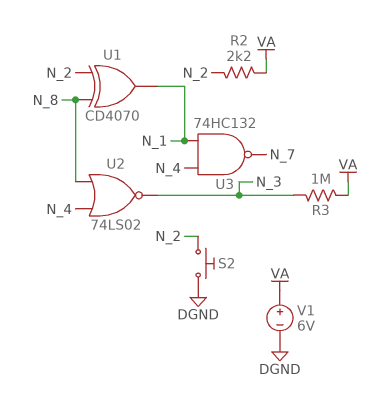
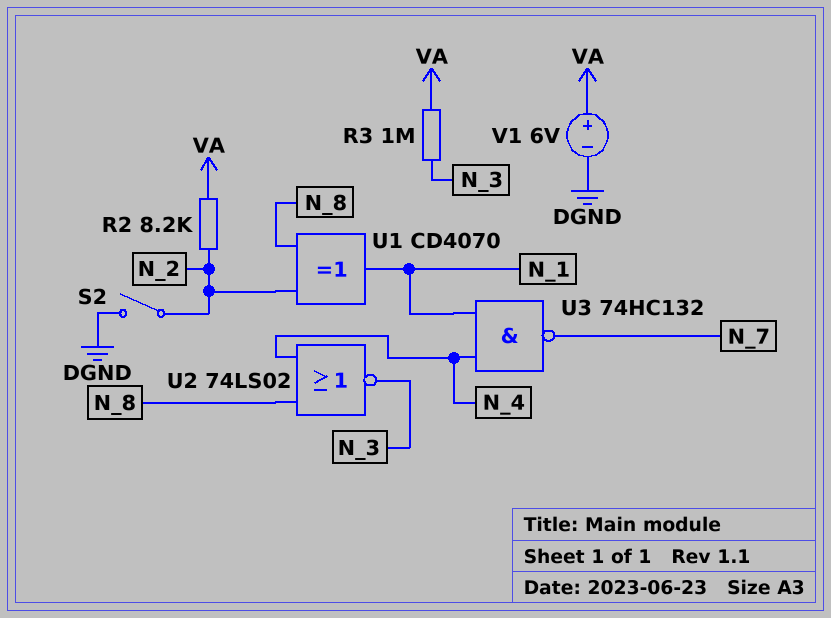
R2: 2.2k (N_2, VA) -> 8.2k (N_2, VA)
S2: button (DGND, N_2) -> switch (DGND, N_2)

